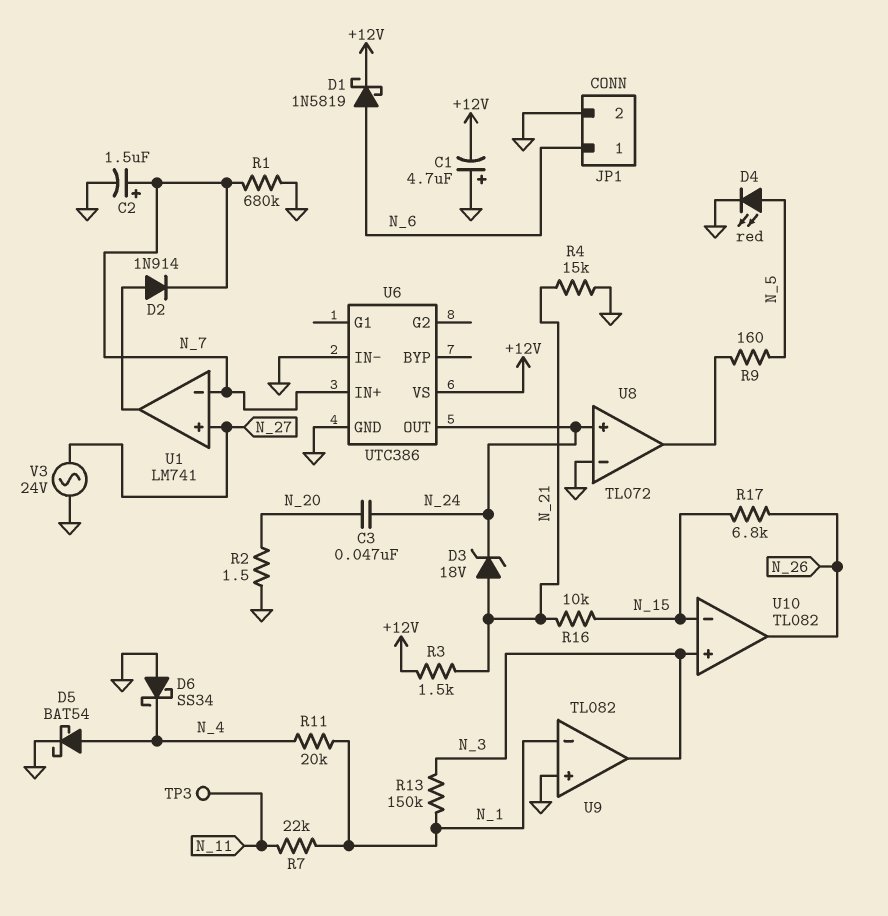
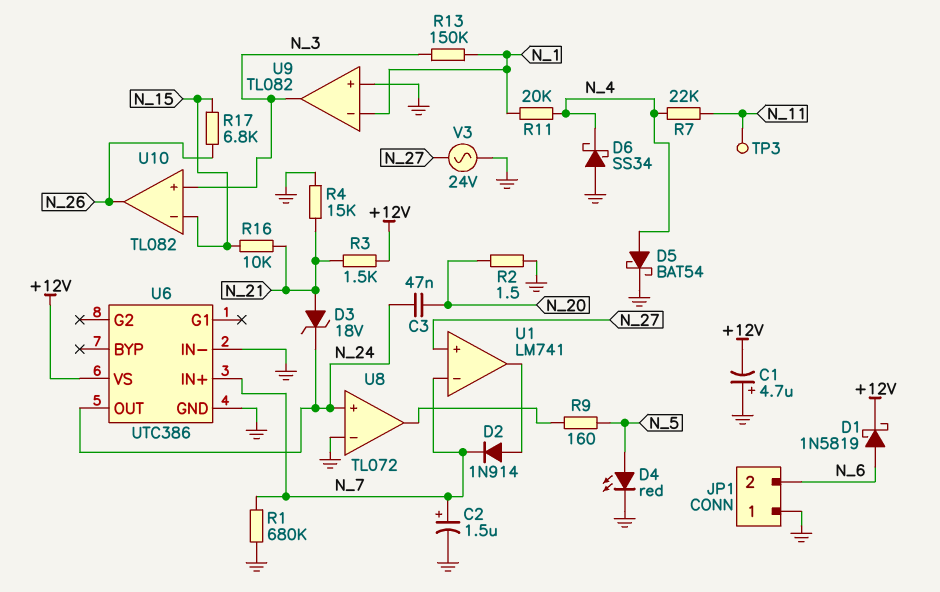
JP1 pin 1: N_6 -> GND
JP1 pin 2: GND -> N_6
R7: 22k (N_1, N_11) -> 22k (N_4, N_11)

